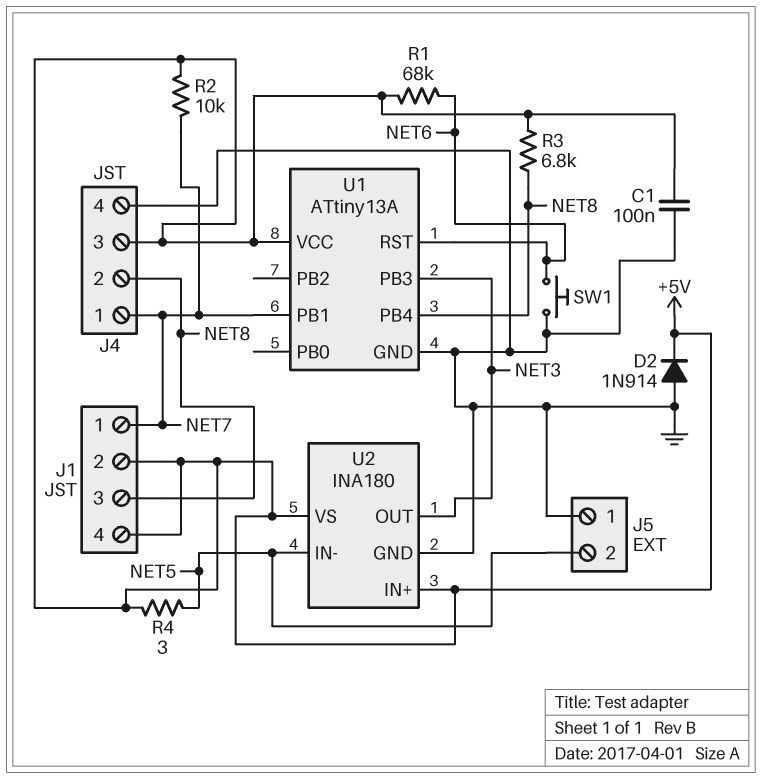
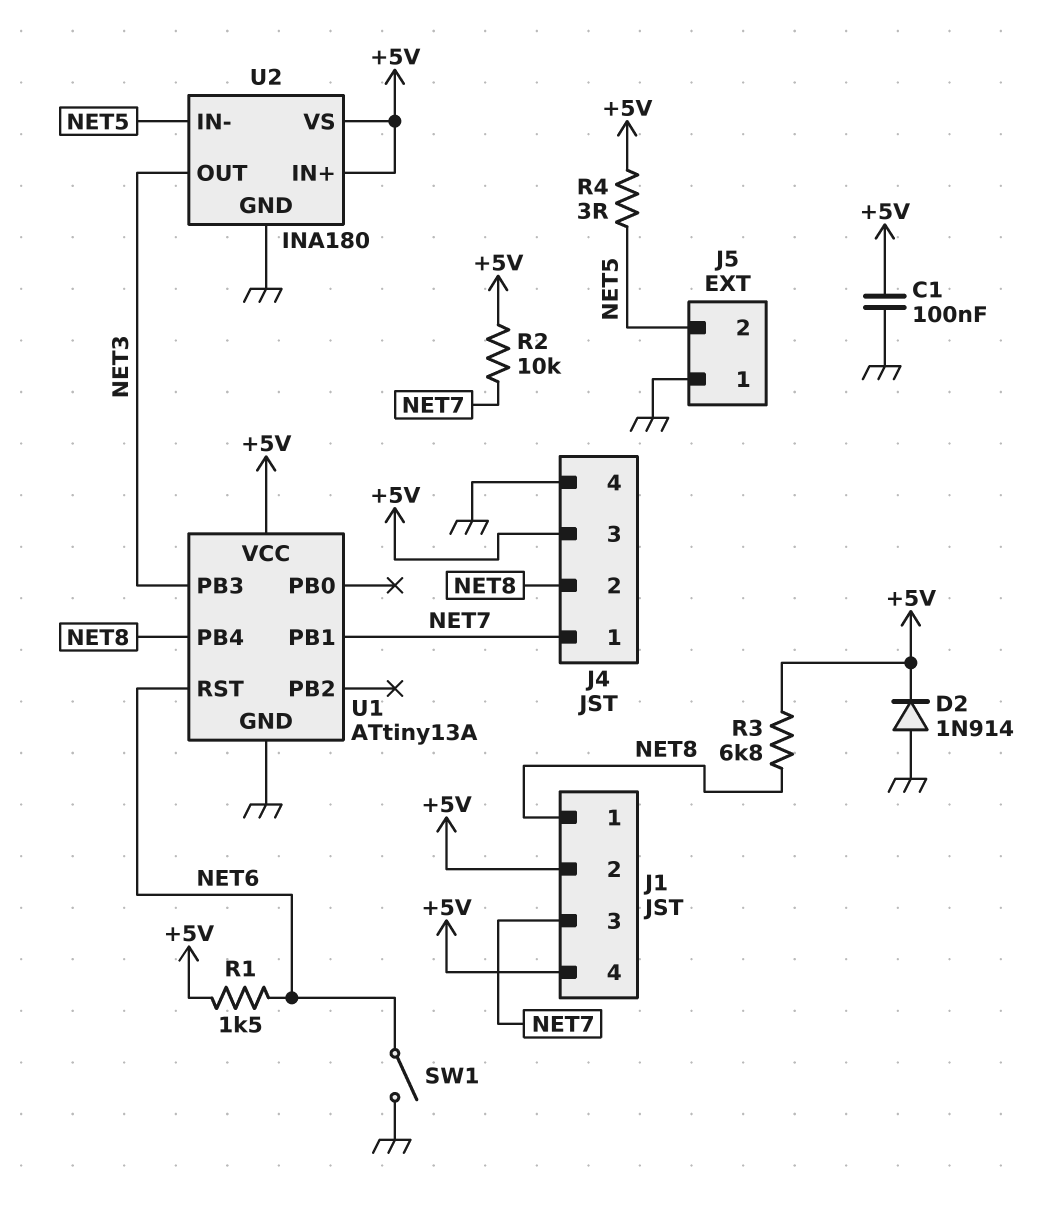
J1 pin 1: NET7 -> NET8
J1 pin 3: NET8 -> NET7
R1: 68k (+5V, NET6) -> 1.5k (+5V, NET6)
SW1: button (GND, NET6) -> switch (GND, NET6)

